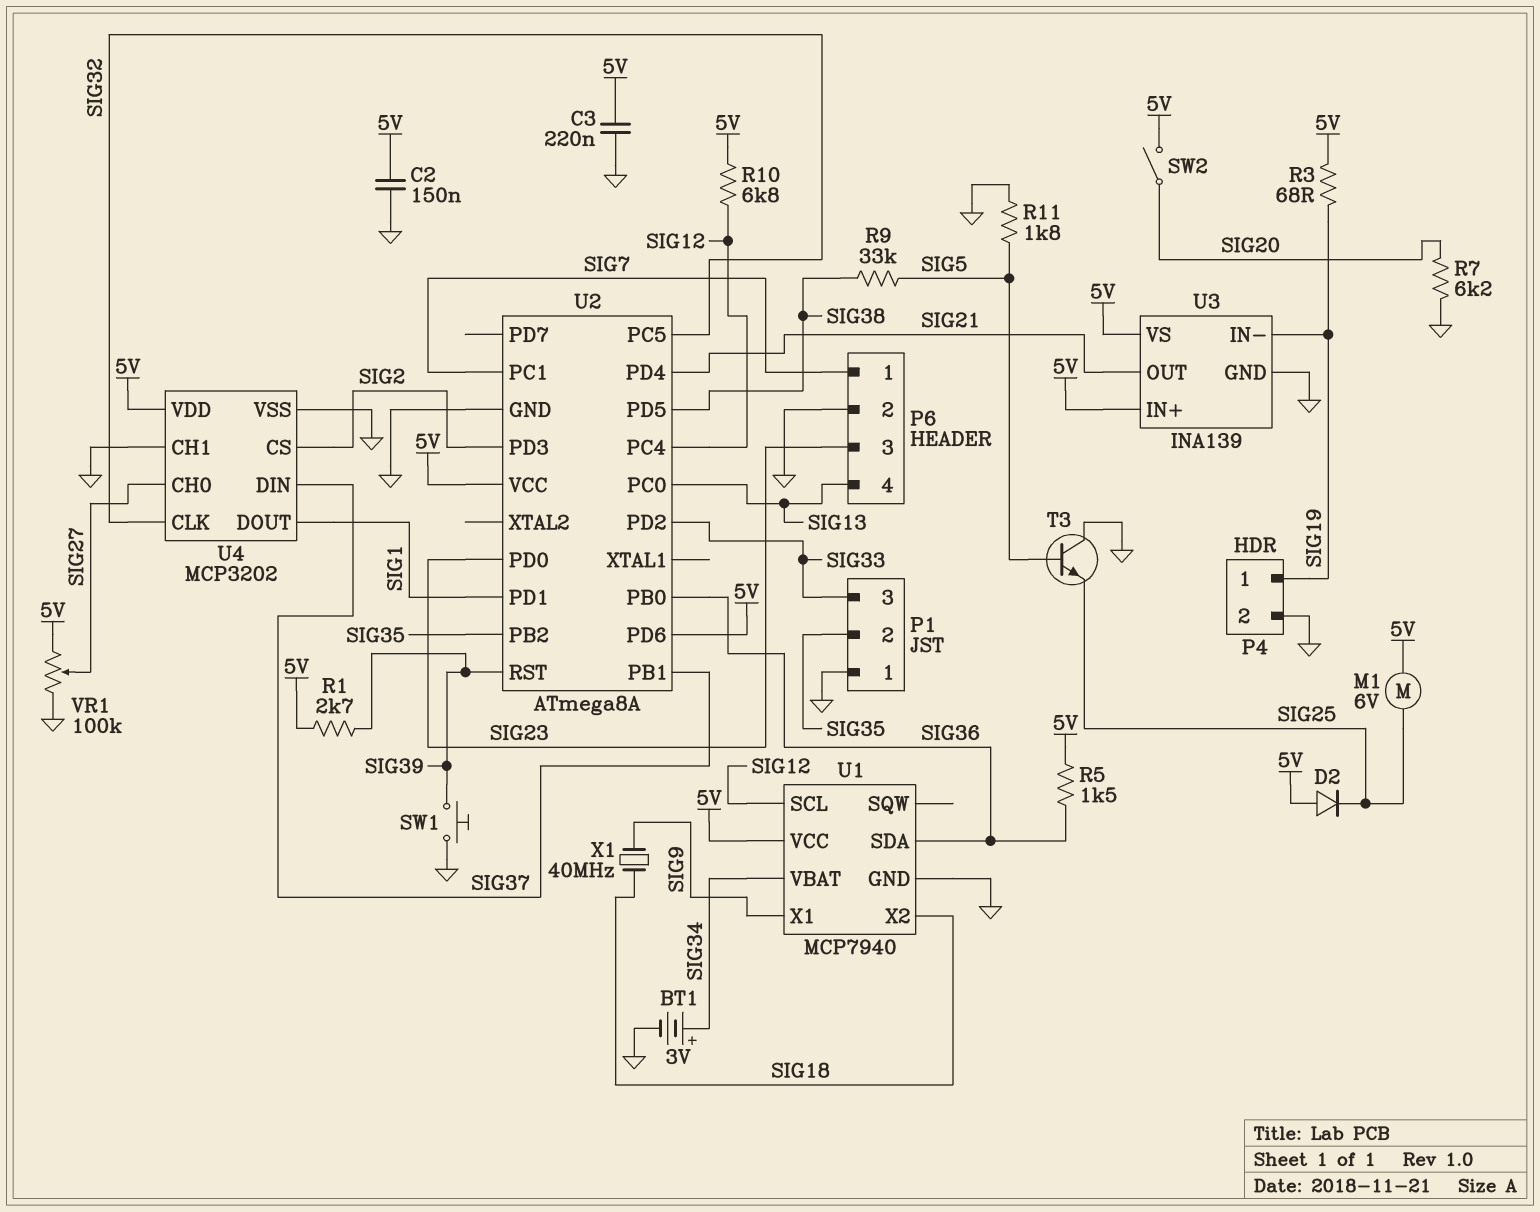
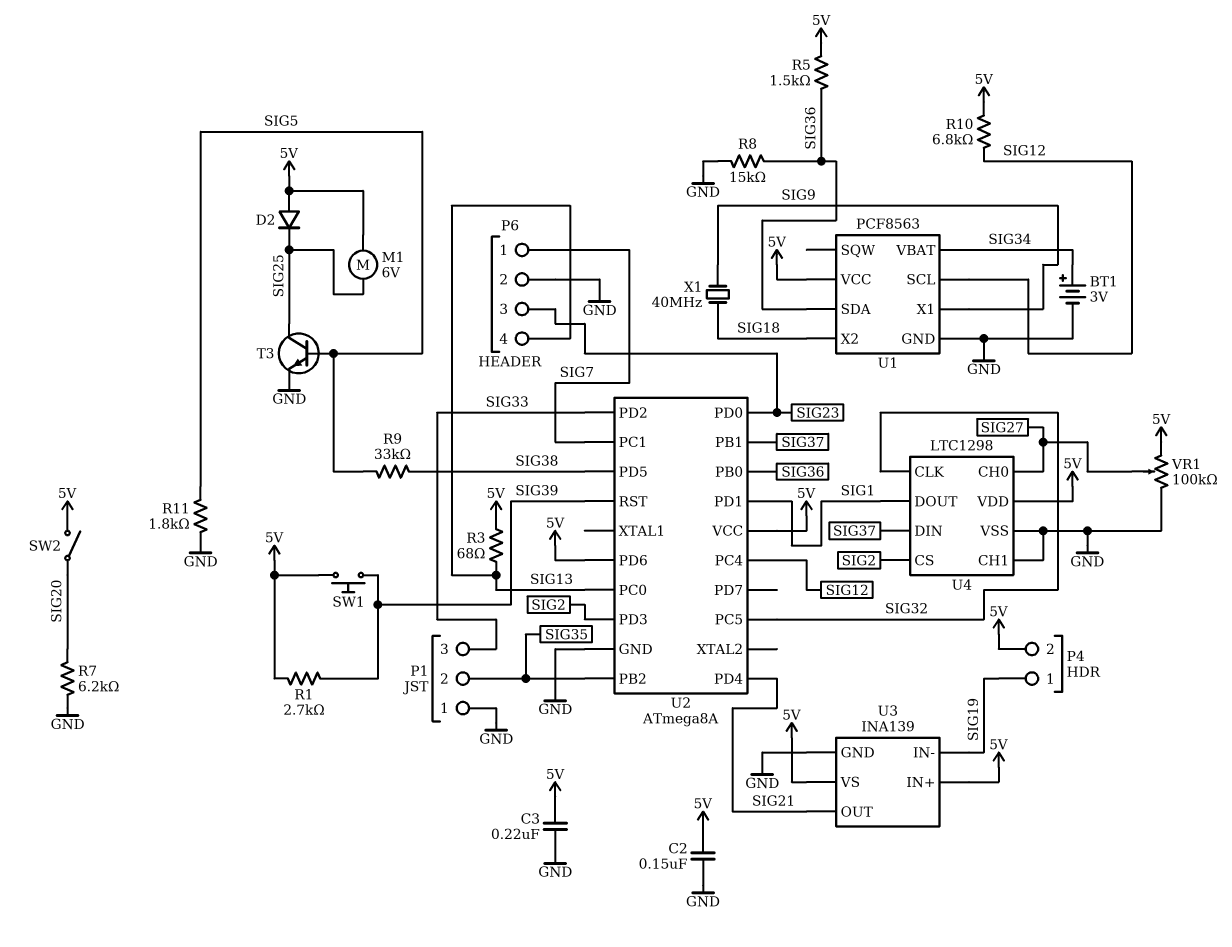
P4 pin 2: GND -> 5V
R3: 68 (5V, SIG19) -> 68 (5V, SIG13)
R8: none -> 15k (GND, SIG36)
SW1: button (GND, SIG39) -> button (5V, SIG39)
T3: NPN (B SIG5, C GND, E SIG25) -> NPN (B SIG5, C SIG25, E GND)
U1: MCP7940 -> PCF8563
U4: MCP3202 -> LTC1298

